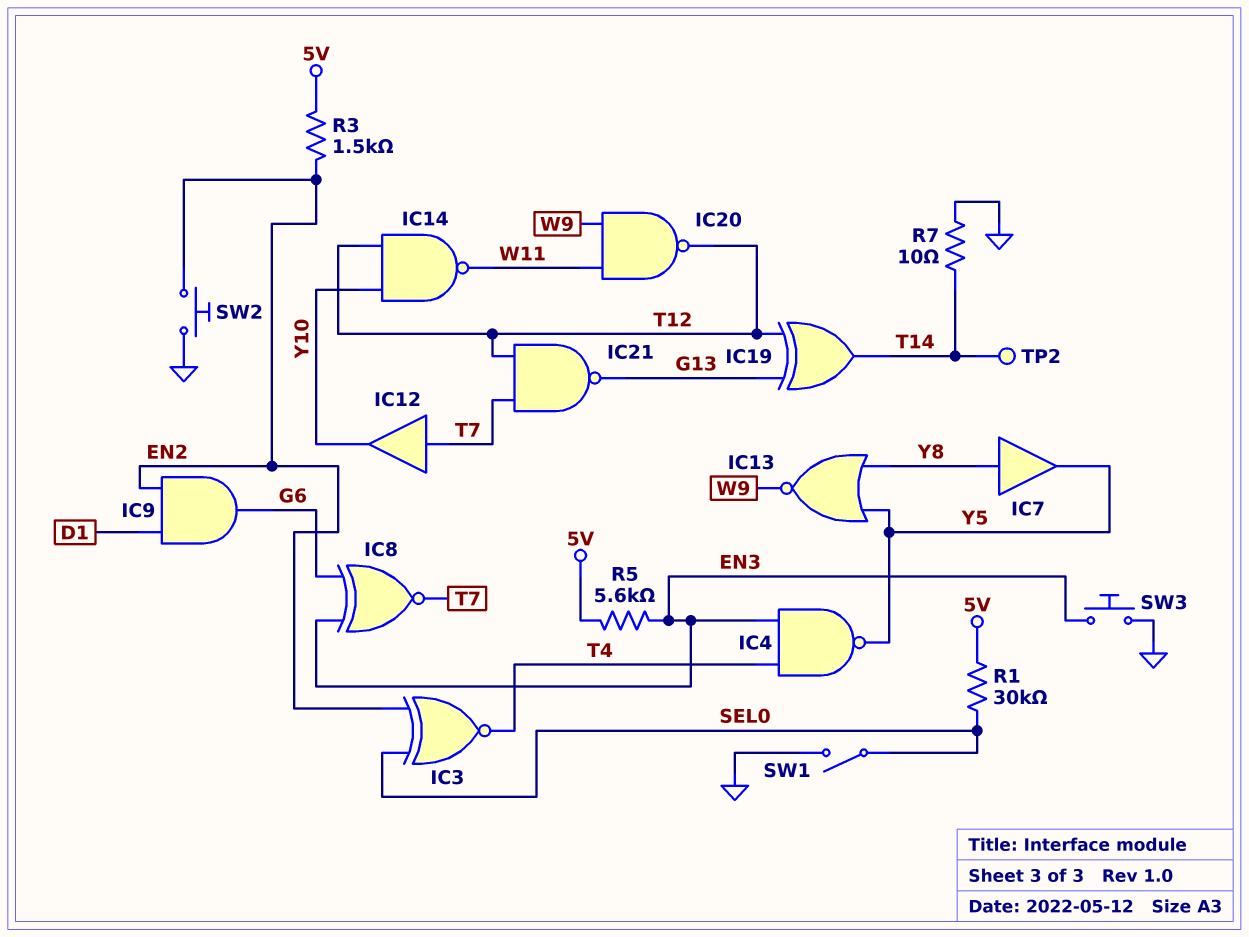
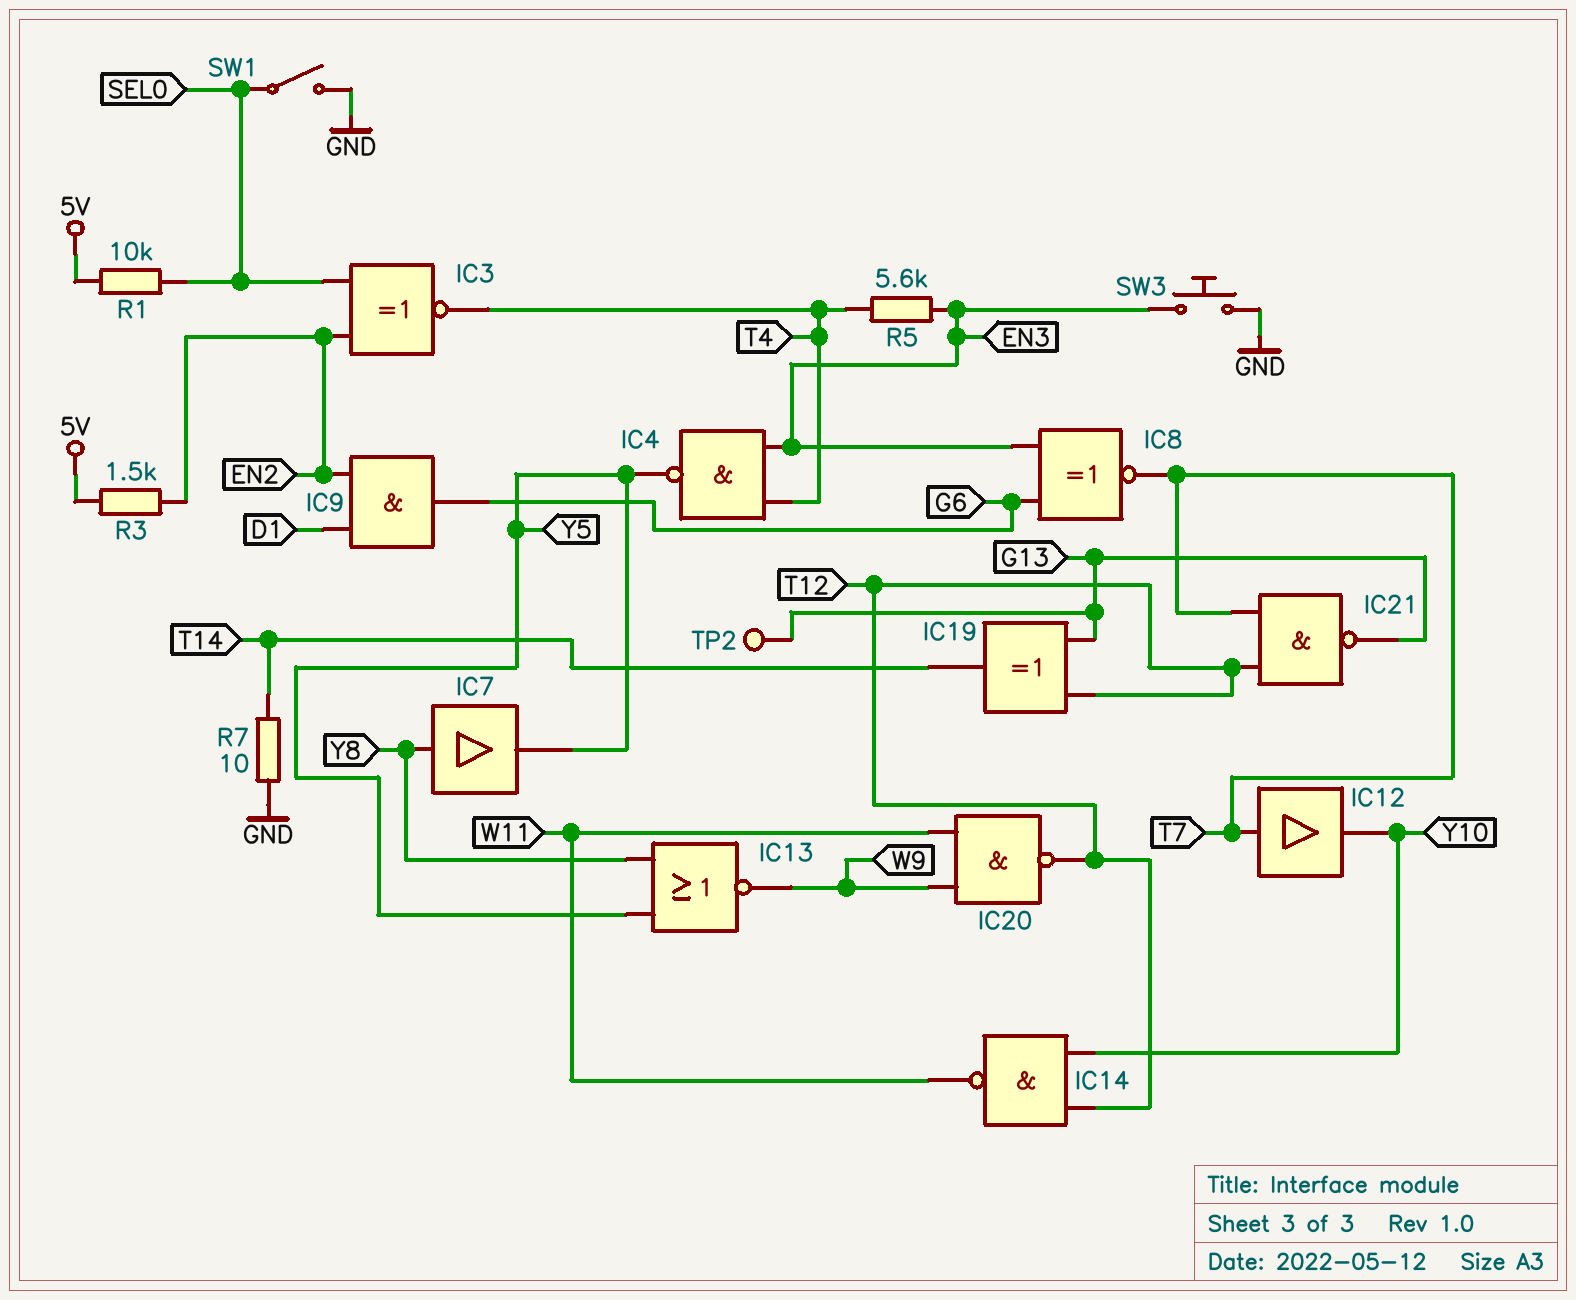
R1: 30k (5V, SEL0) -> 10k (5V, SEL0)
R5: 5.6k (5V, EN3) -> 5.6k (EN3, T4)
SW2: button (EN2, GND) -> none
TP2: test point (T14) -> test point (G13)

